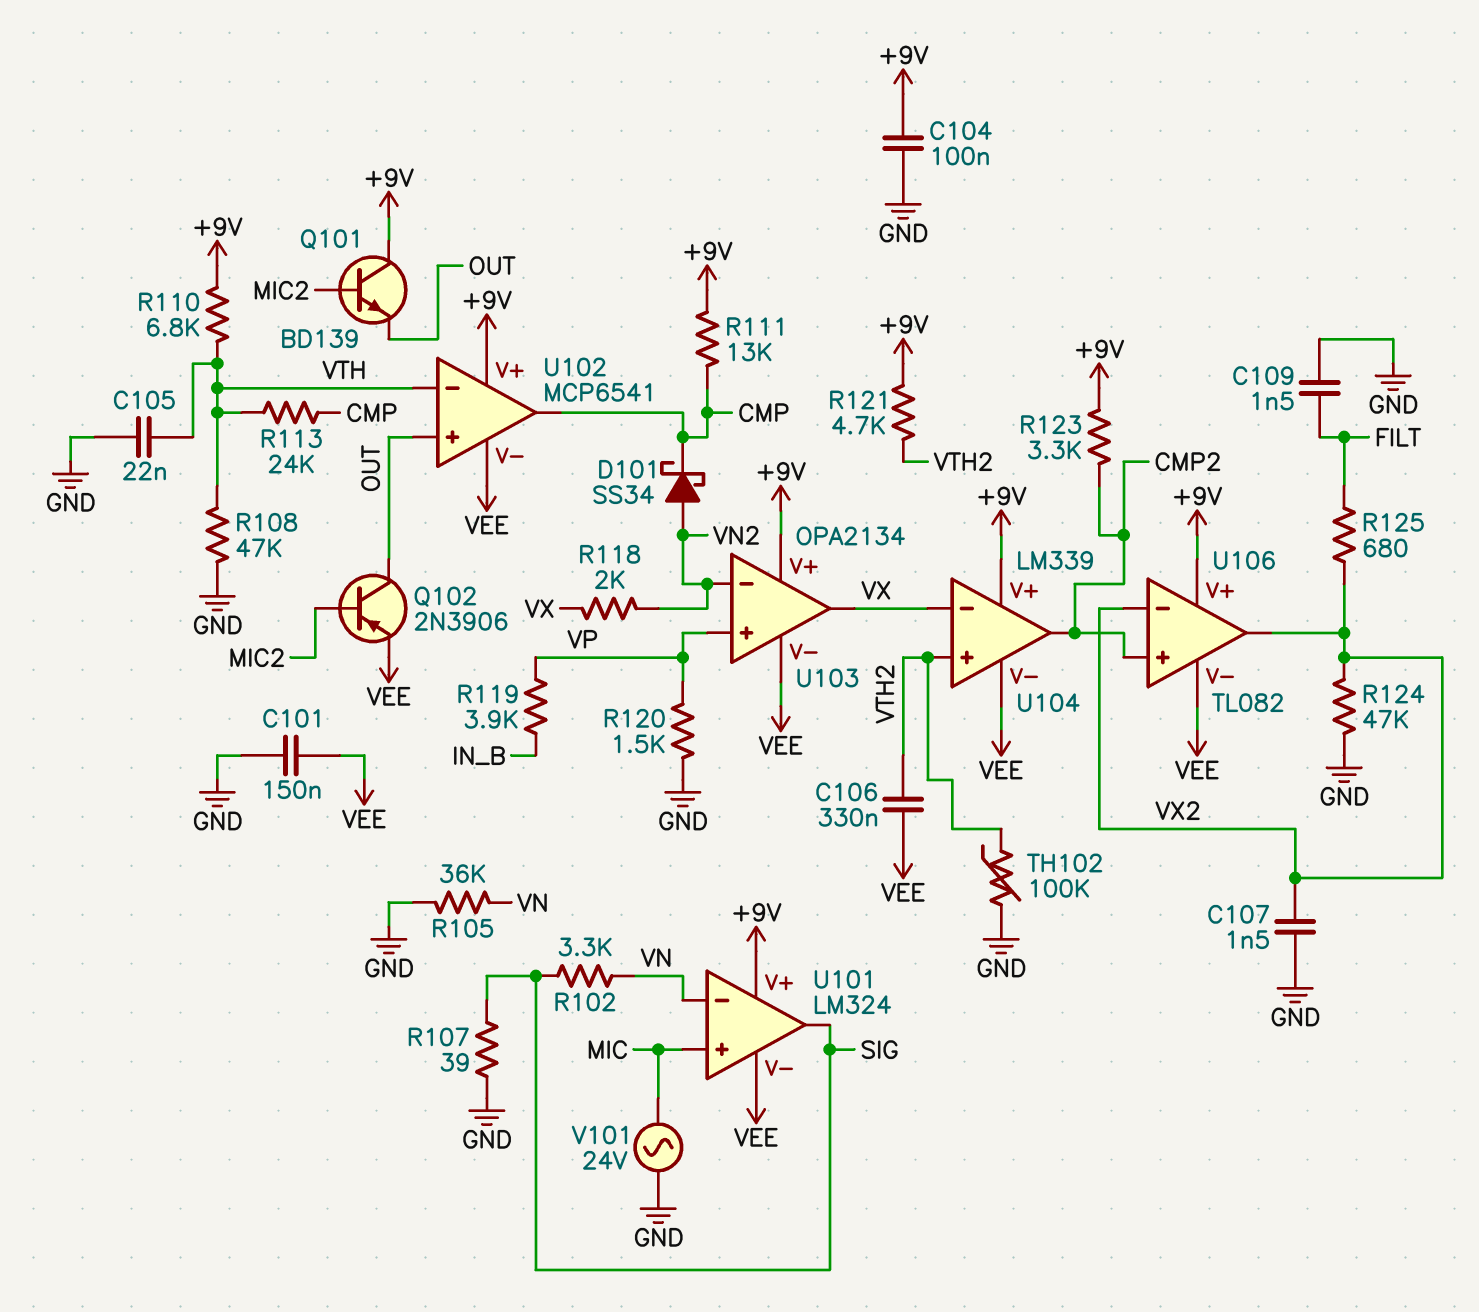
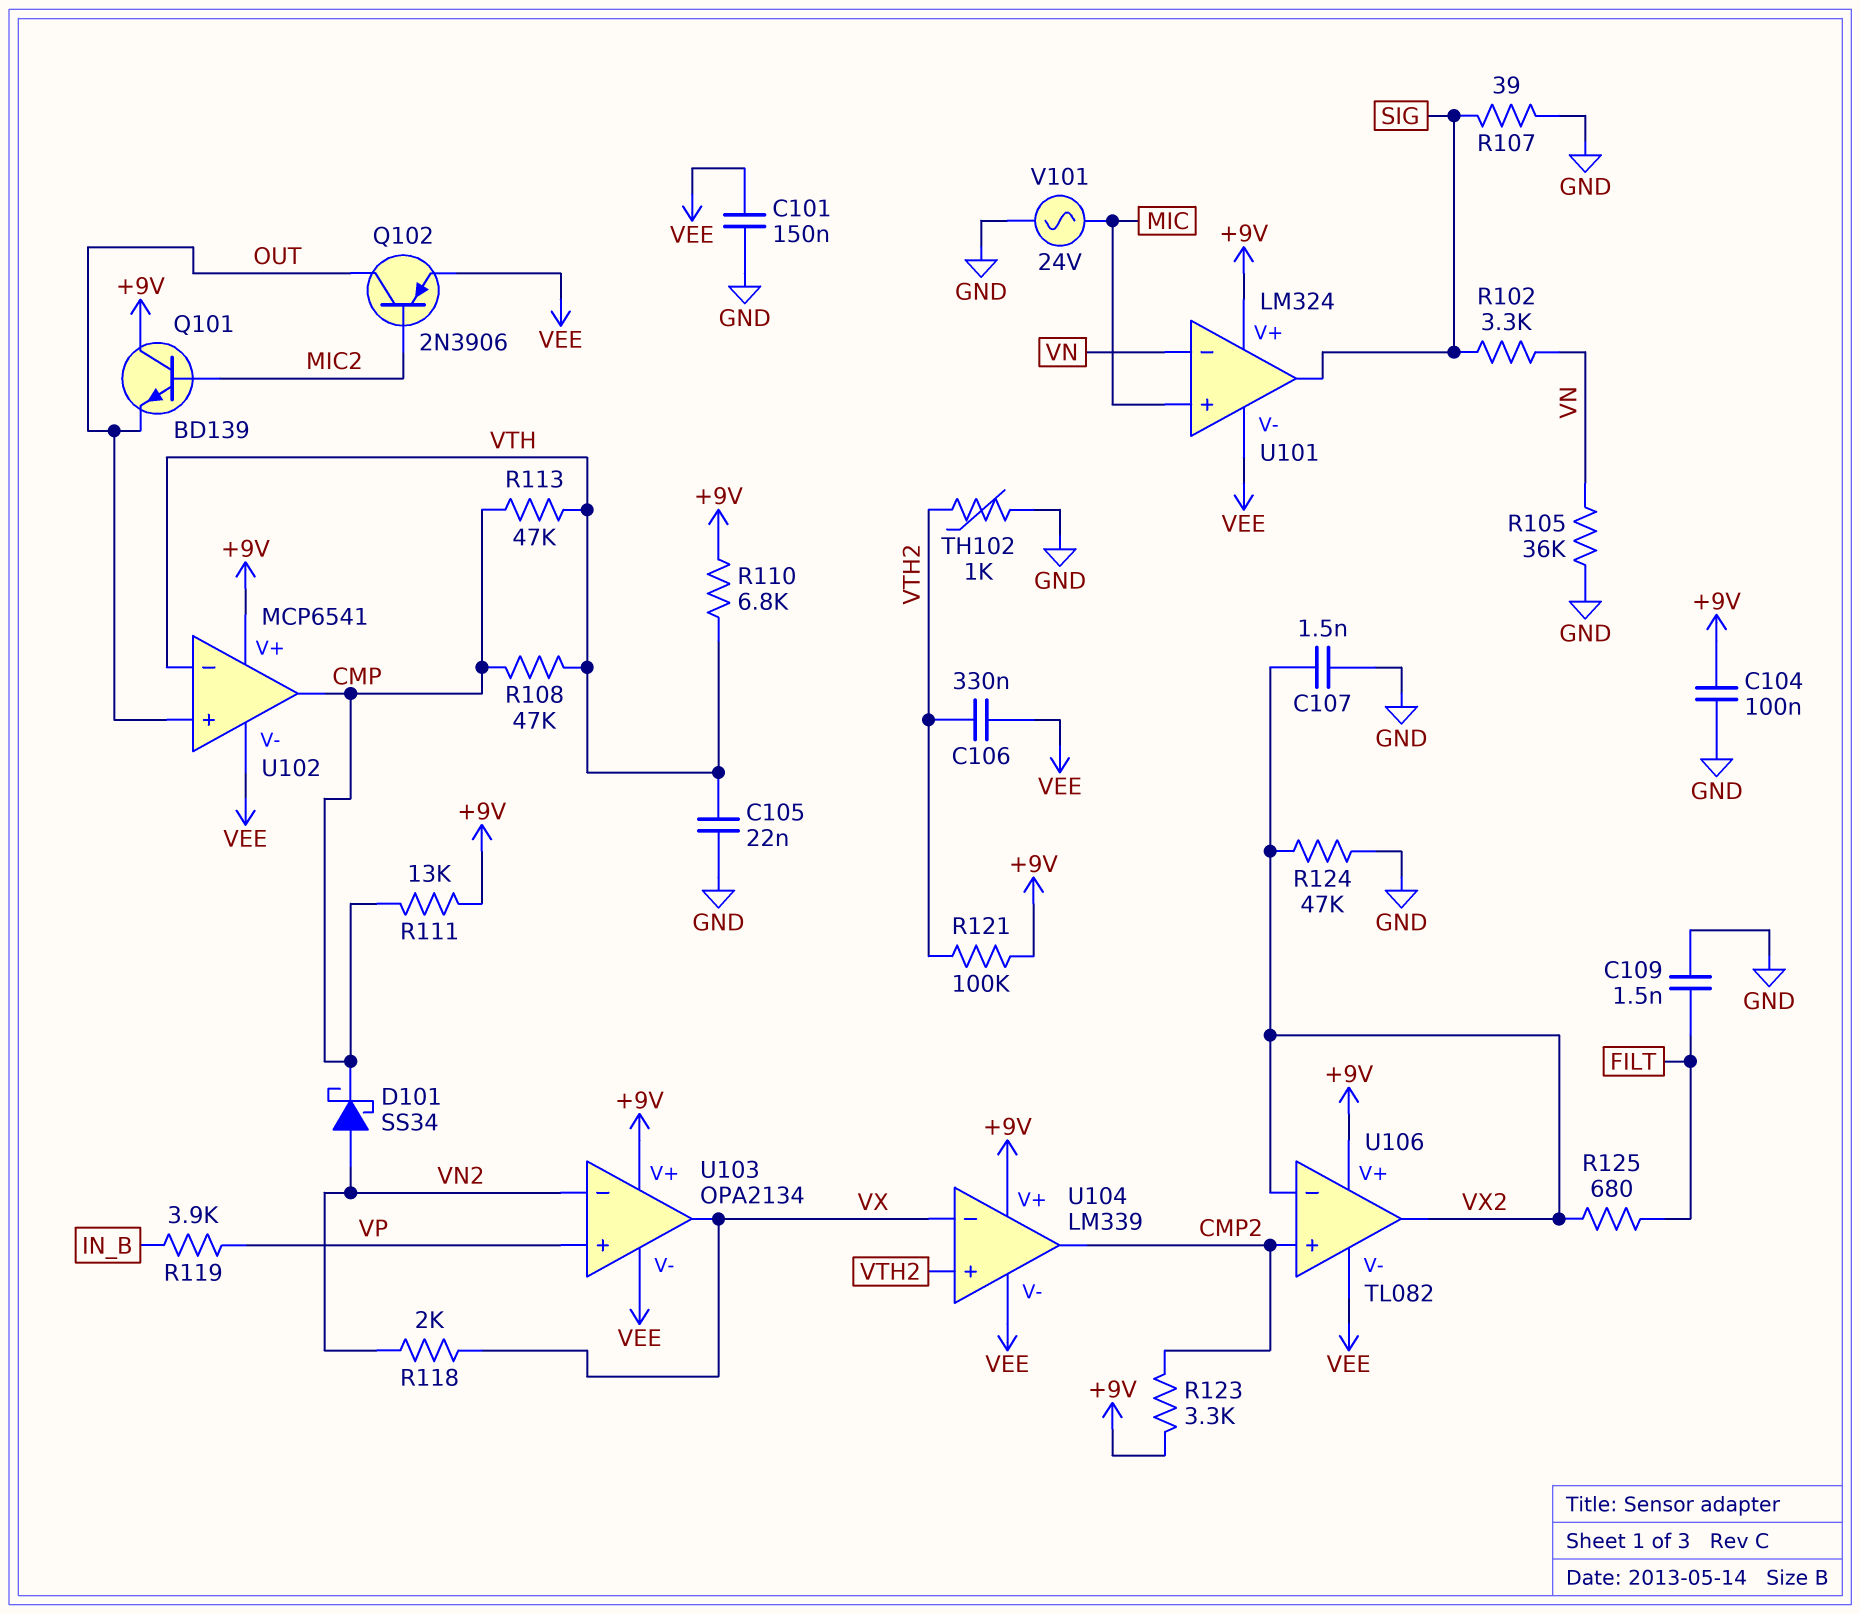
R108: 47k (GND, VTH) -> 47k (CMP, VTH)
R113: 24k (CMP, VTH) -> 47k (CMP, VTH)
R120: 1.5k (GND, VP) -> none
R121: 4.7k (+9V, VTH2) -> 100k (+9V, VTH2)
TH102: 100k (GND, VTH2) -> 1k (GND, VTH2)

